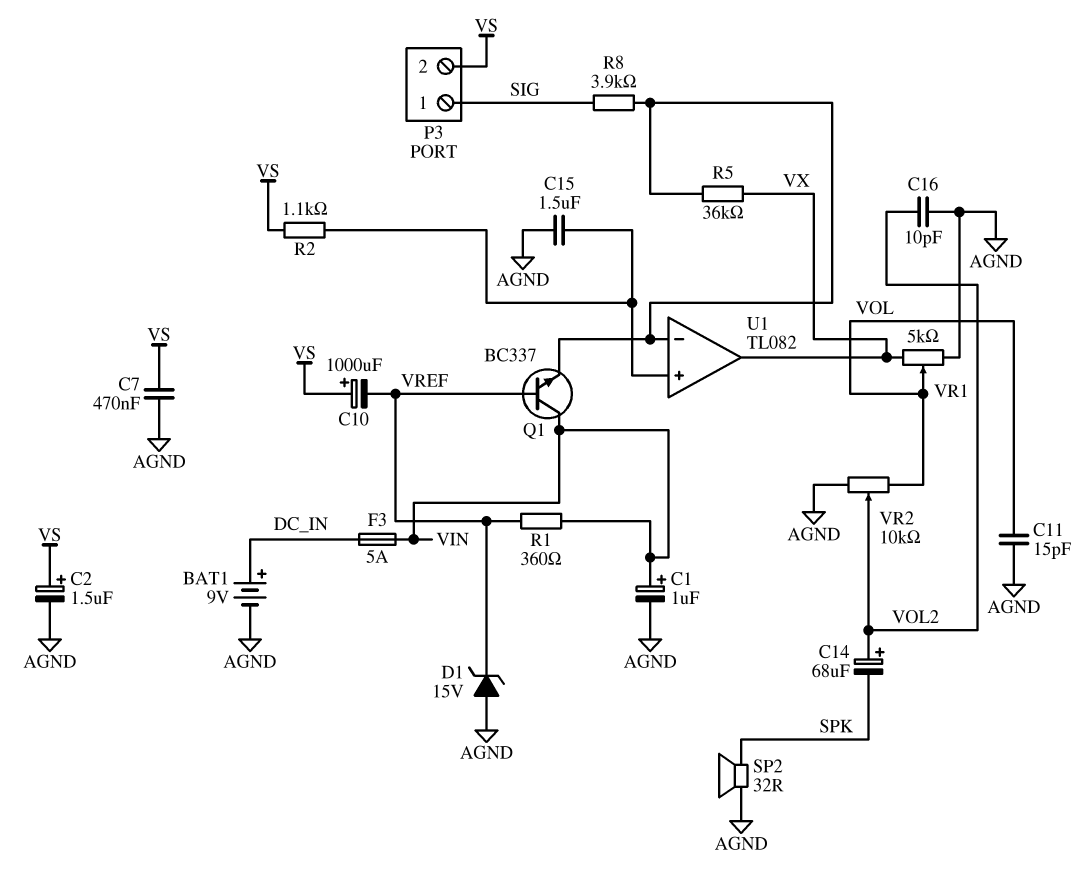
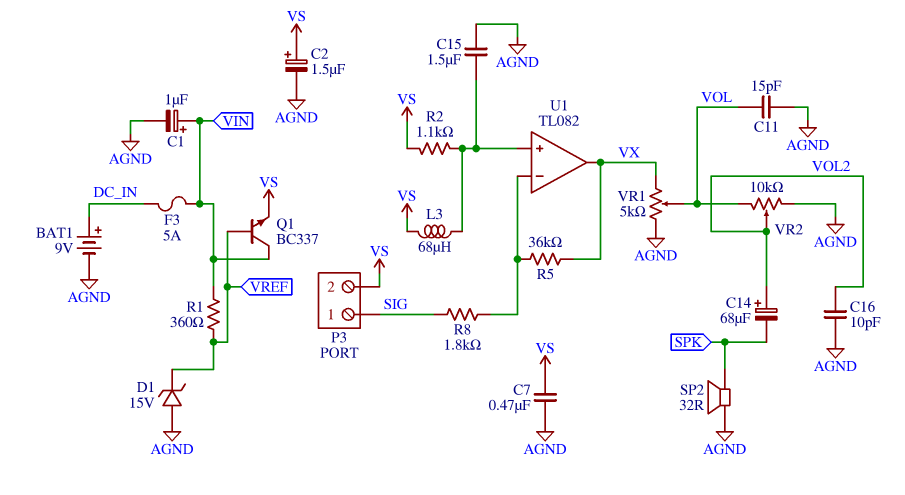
C10: 1000uF (plus VS, minus VREF) -> none
L3: none -> 68uH (U1/in+, VS)
Q1: NPN BC337 (B VREF, C VIN, E U1/in-) -> NPN BC337 (B VREF, C VIN, E VS)
R8: 3.9k (SIG, U1/in-) -> 1.8k (SIG, U1/in-)

